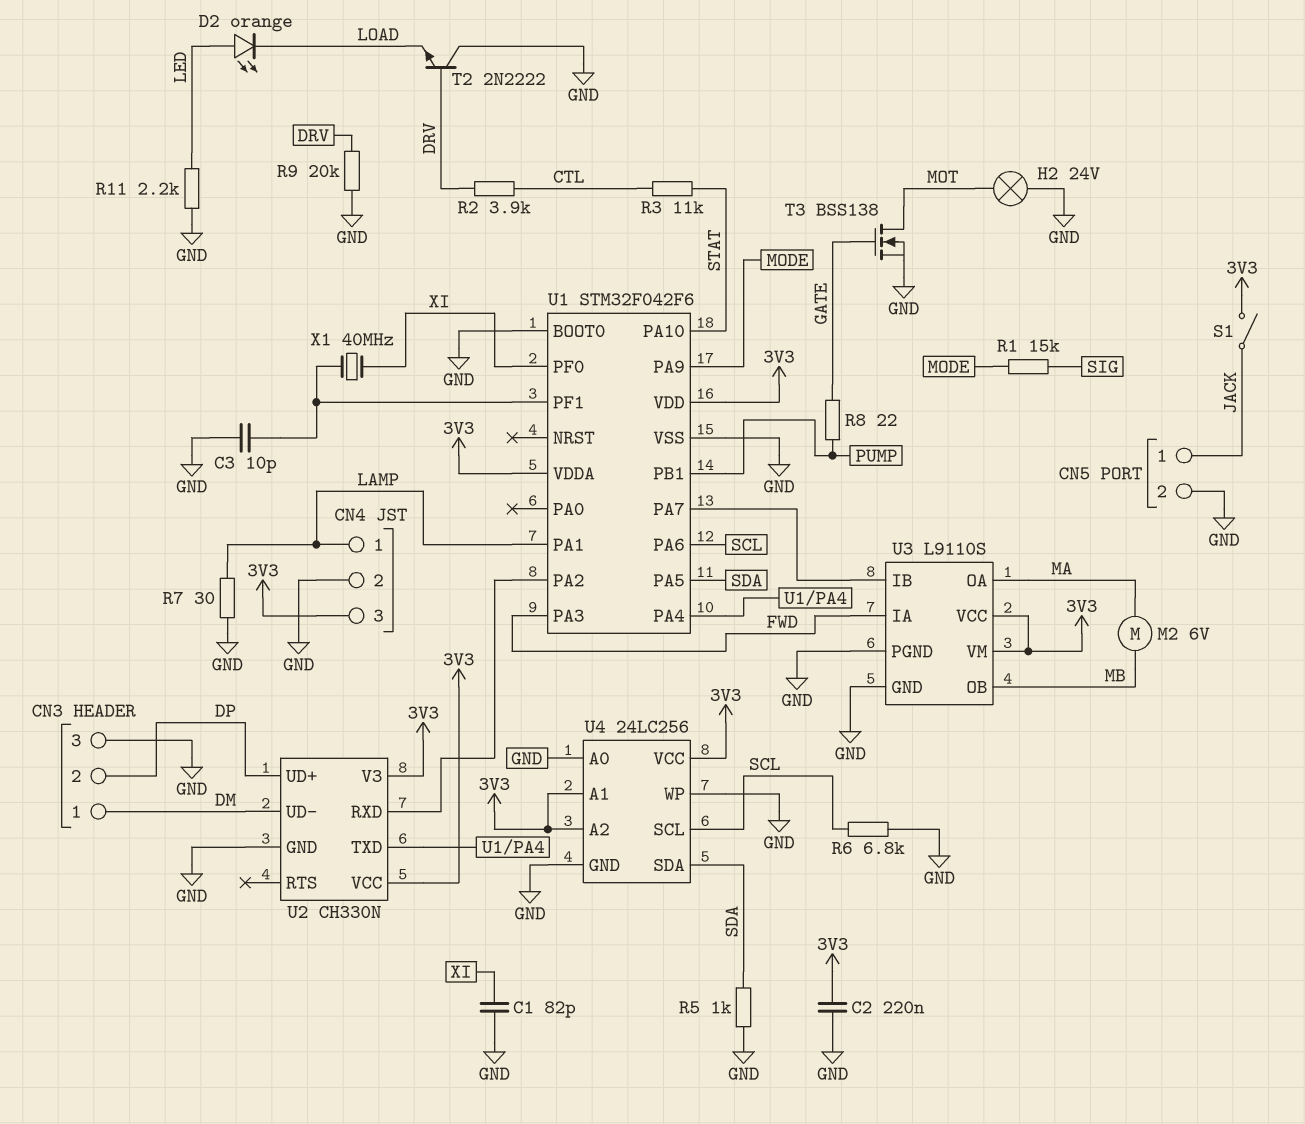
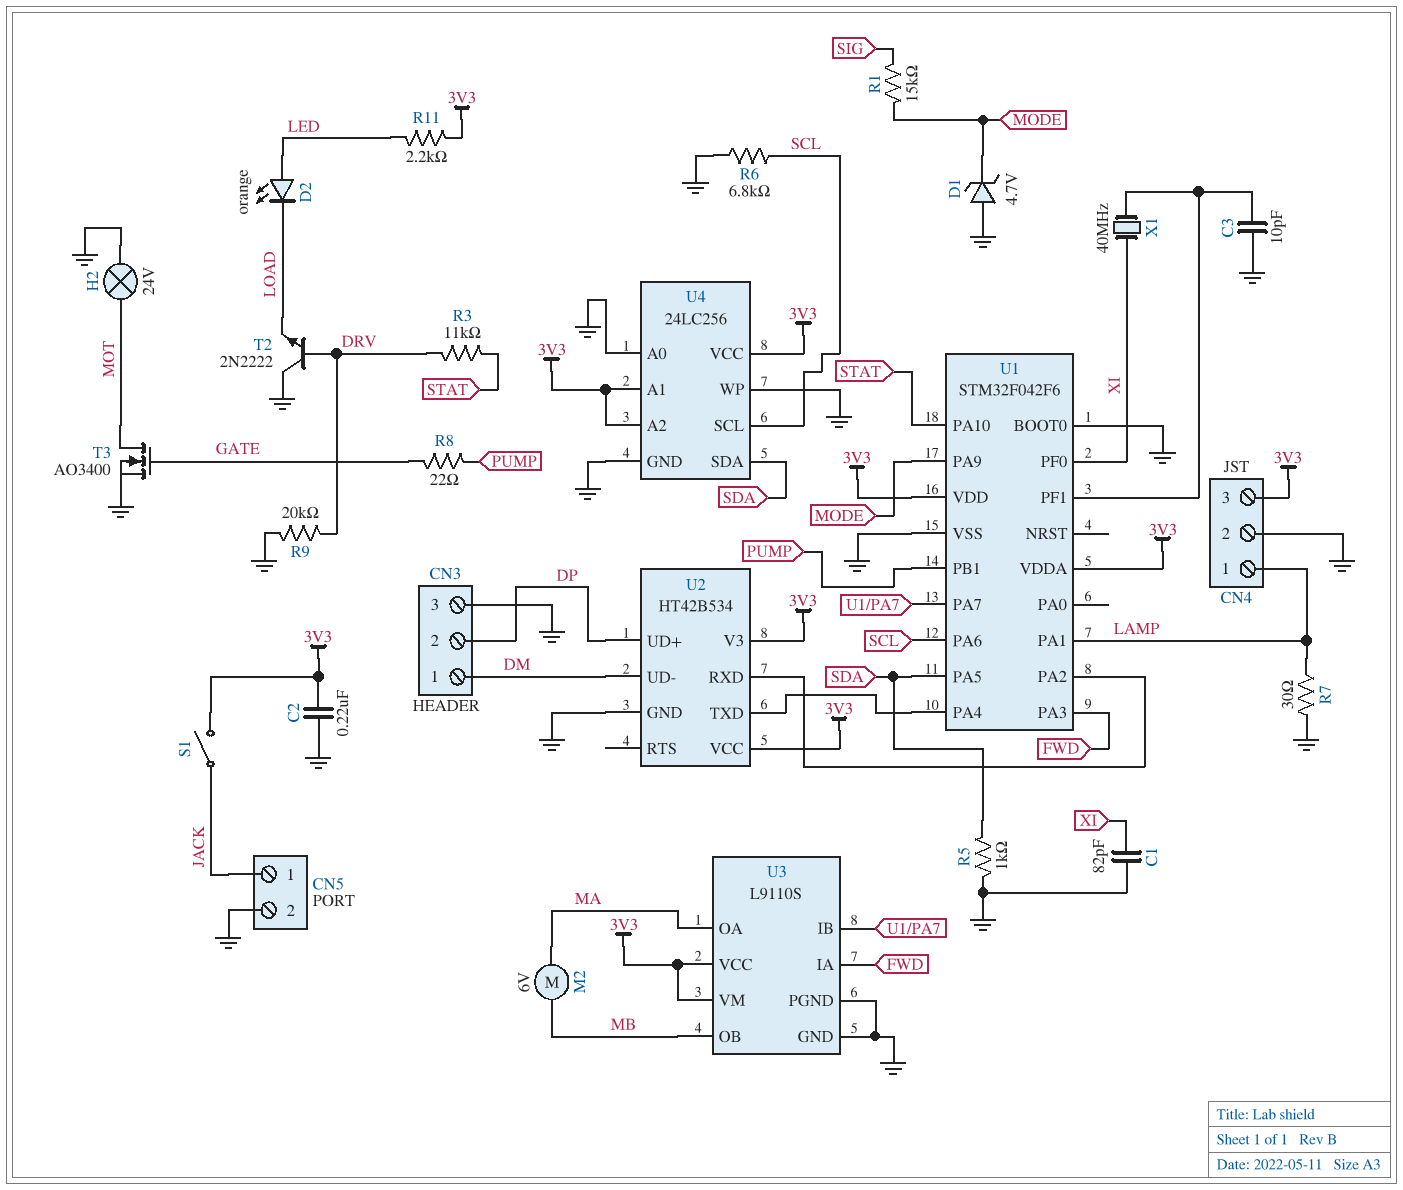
D1: none -> zener 4.7V (A GND, K MODE)
R2: 3.9k (CTL, DRV) -> none
R3: 11k (CTL, STAT) -> 11k (DRV, STAT)
R11: 2.2k (GND, LED) -> 2.2k (3V3, LED)
T3: NMOS BSS138 (G GATE, D MOT, S GND) -> NMOS AO3400 (G GATE, D MOT, S GND)
U2: CH330N -> HT42B534

